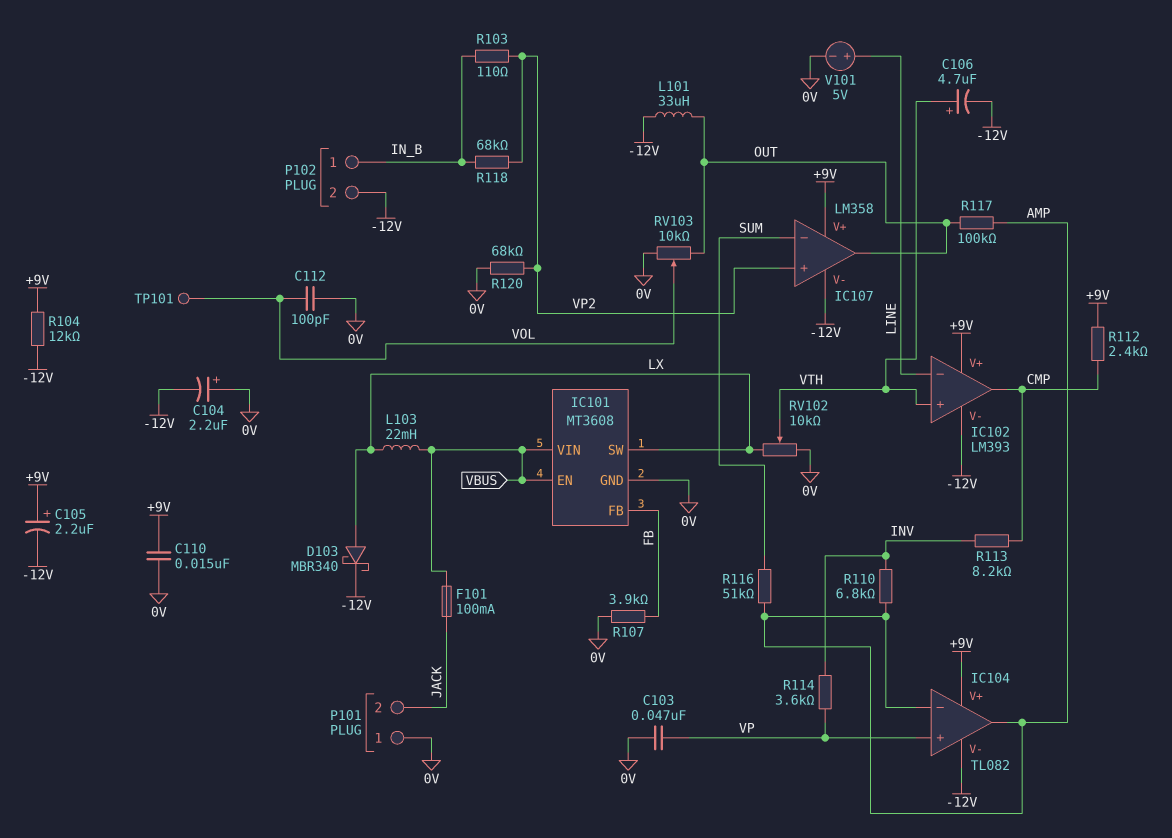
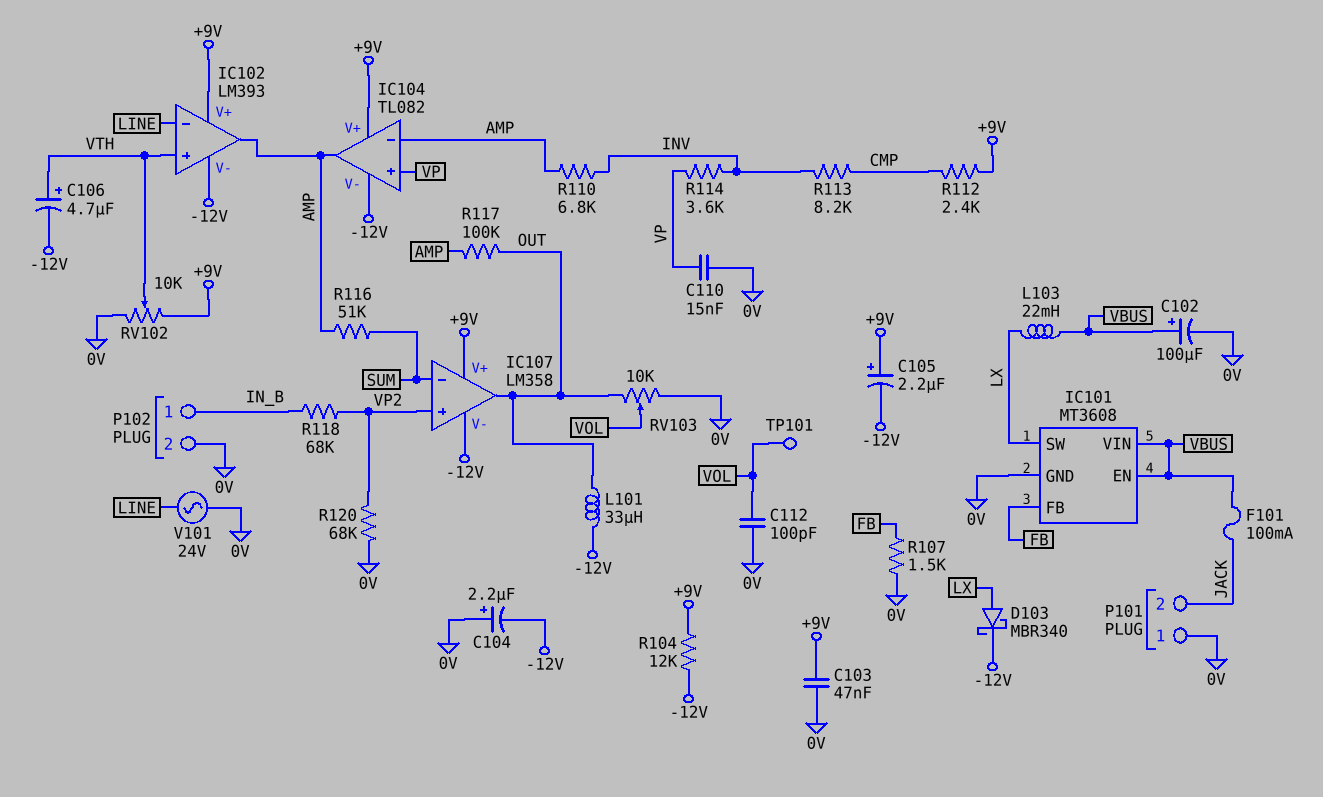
C102: none -> 100uF (plus VBUS, minus 0V)
C103: 47nF (0V, VP) -> 47nF (+9V, 0V)
C110: 15nF (+9V, 0V) -> 15nF (0V, VP)
IC102 pin out: CMP -> AMP
P102 pin 2: -12V -> 0V
R103: 110 (IN_B, VP2) -> none
R107: 3.9k (0V, FB) -> 1.5k (0V, FB)
RV102: 10k (0V, LX, wiper VTH) -> 10k (+9V, 0V, wiper VTH)
V101: 5V (plus LINE, minus 0V) -> AC 24V (0V, LINE)

